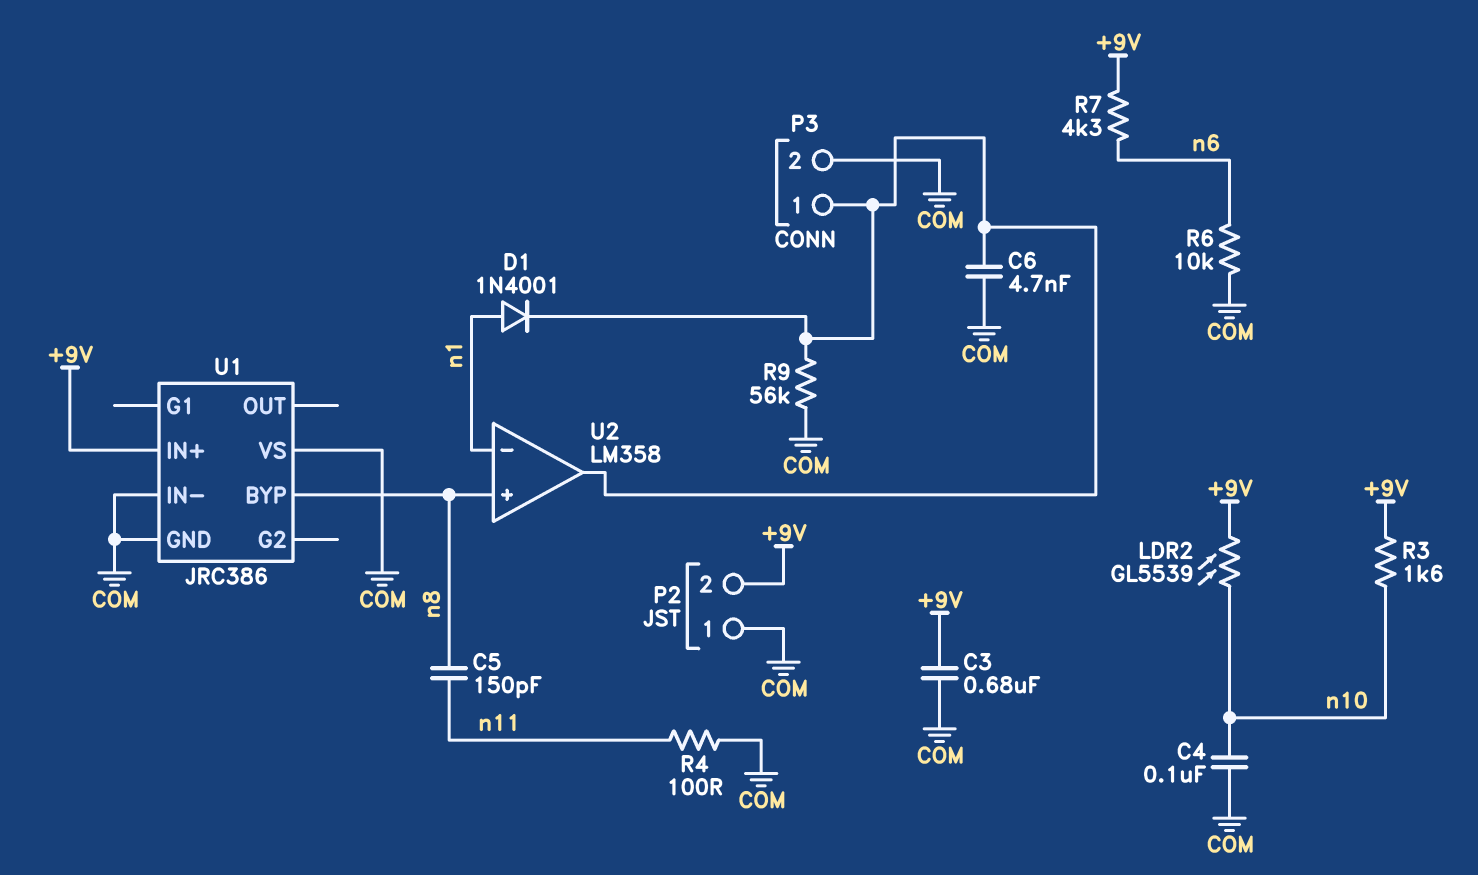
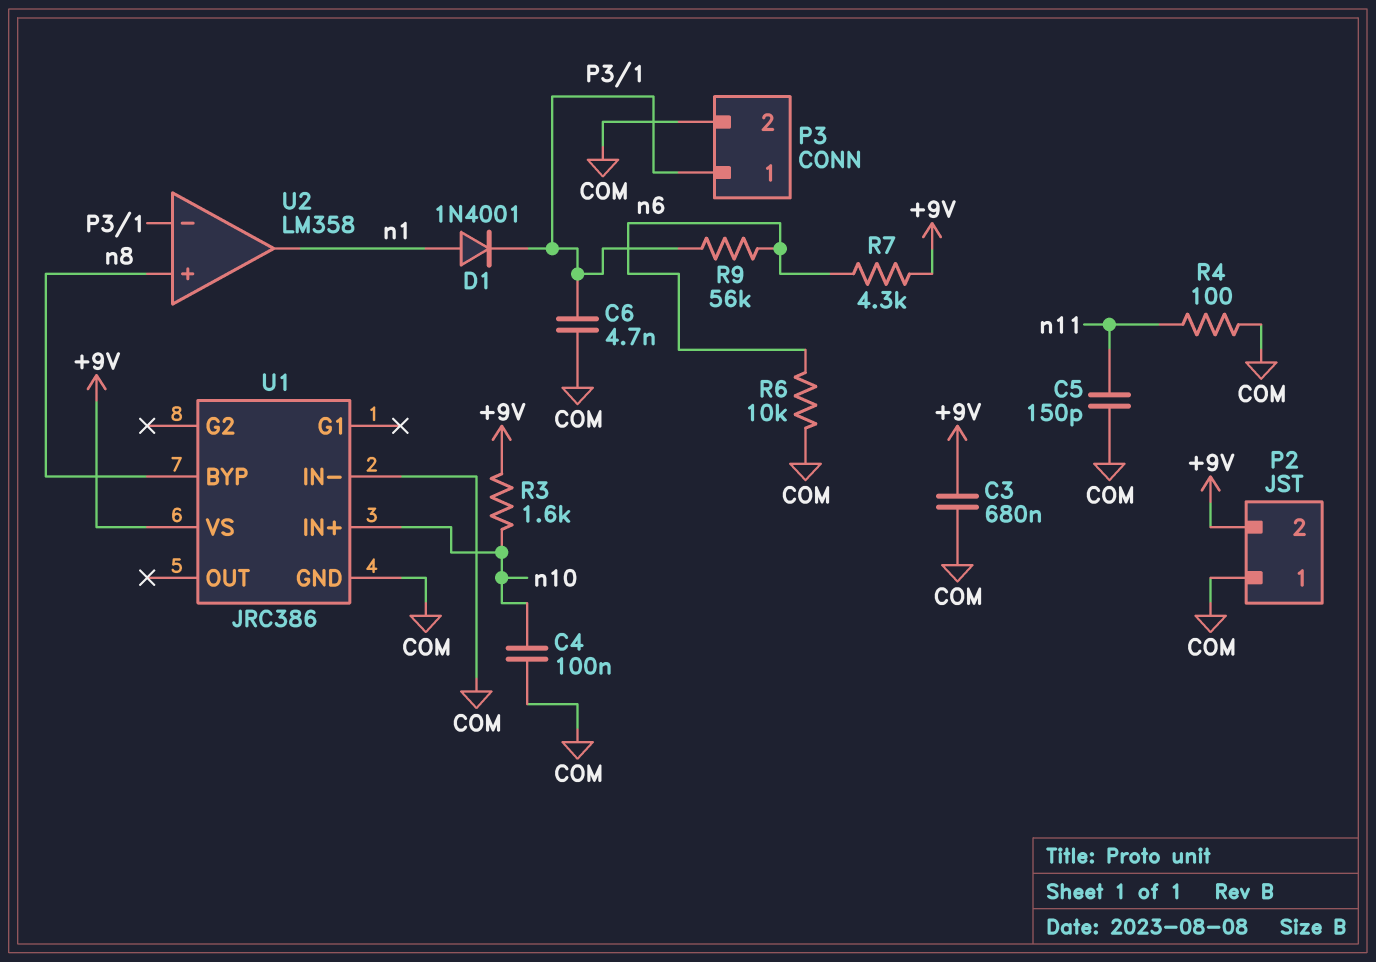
C5: 150pF (n8, n11) -> 150pF (COM, n11)
LDR2: GL5539 (+9V, n10) -> none
R9: 56k (COM, P3/1) -> 56k (P3/1, n6)
U1 pin IN+: +9V -> n10
U1 pin VS: COM -> +9V
U2 pin in-: n1 -> P3/1
U2 pin out: P3/1 -> n1

